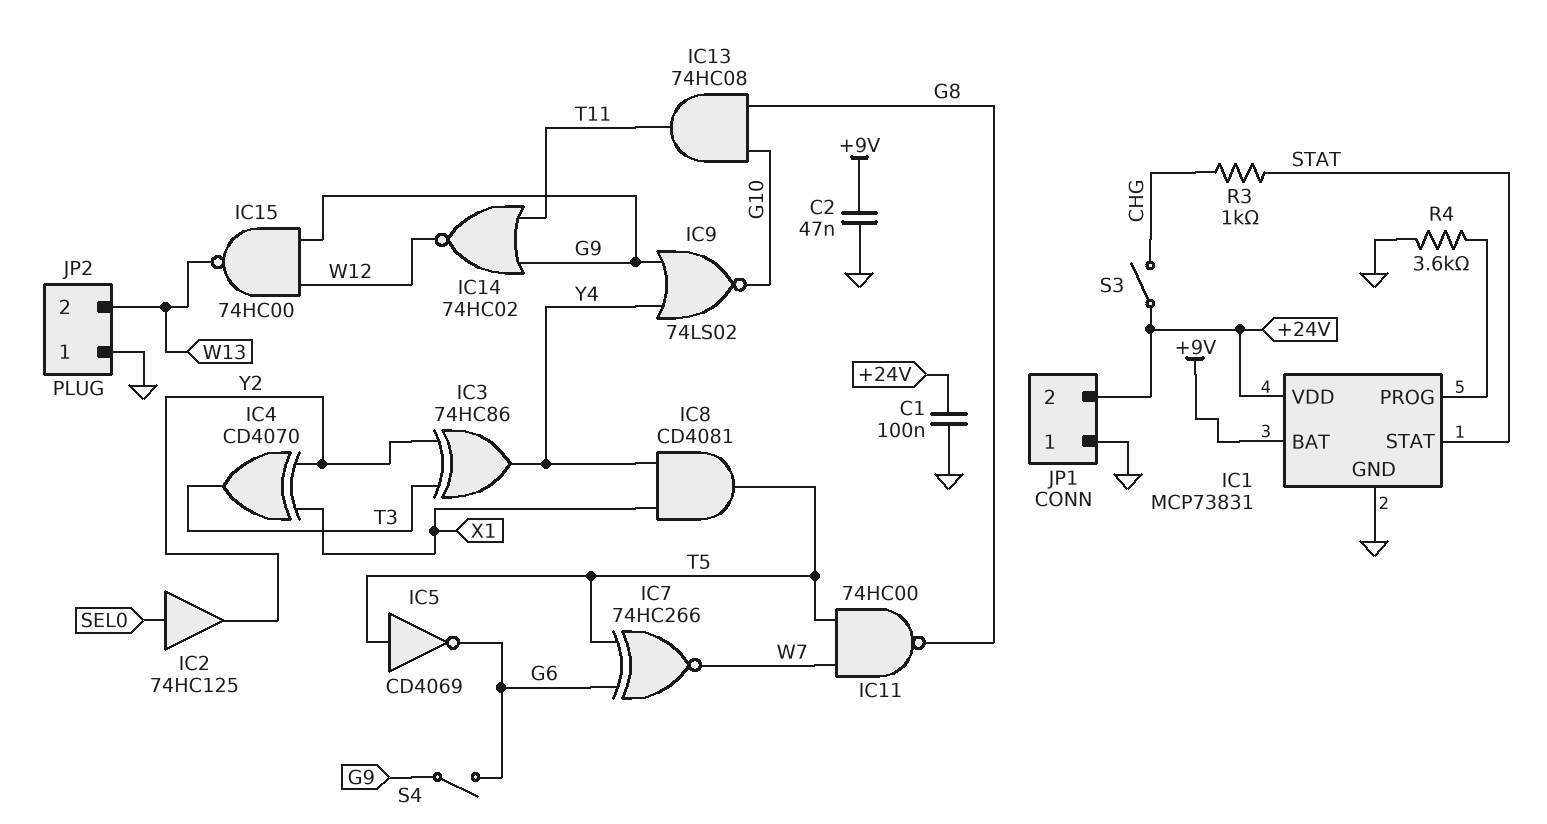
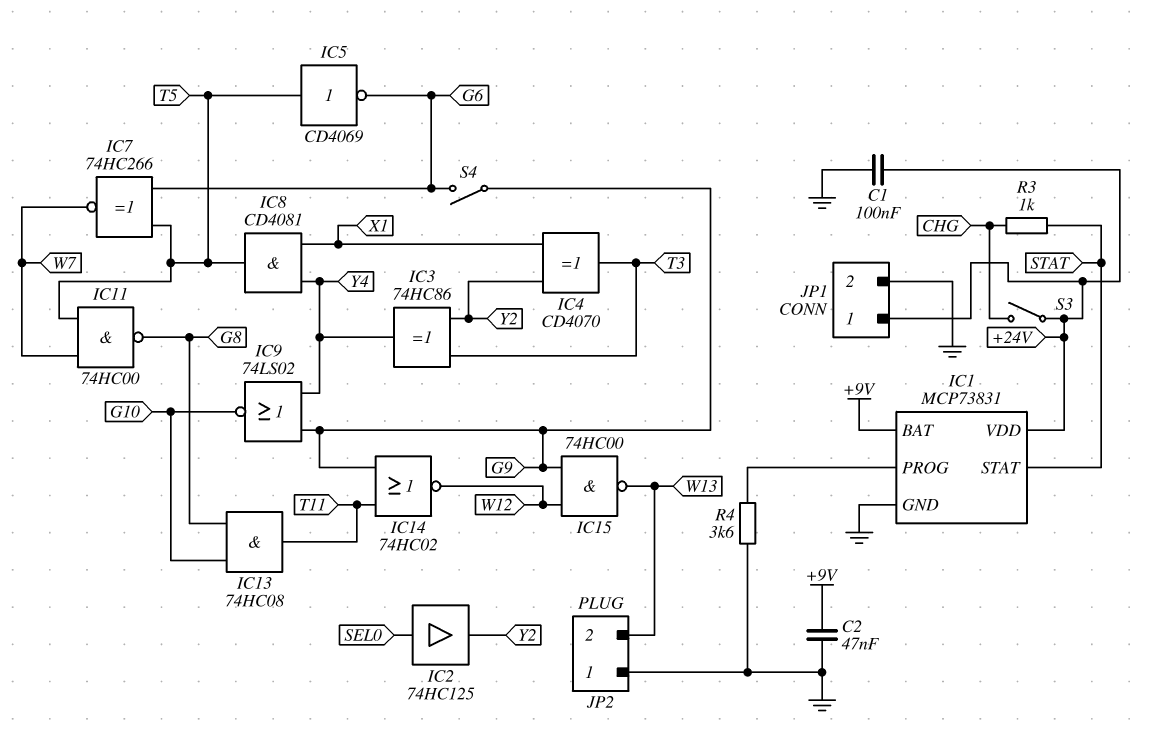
JP1 pin 1: GND -> +24V
JP1 pin 2: +24V -> GND

